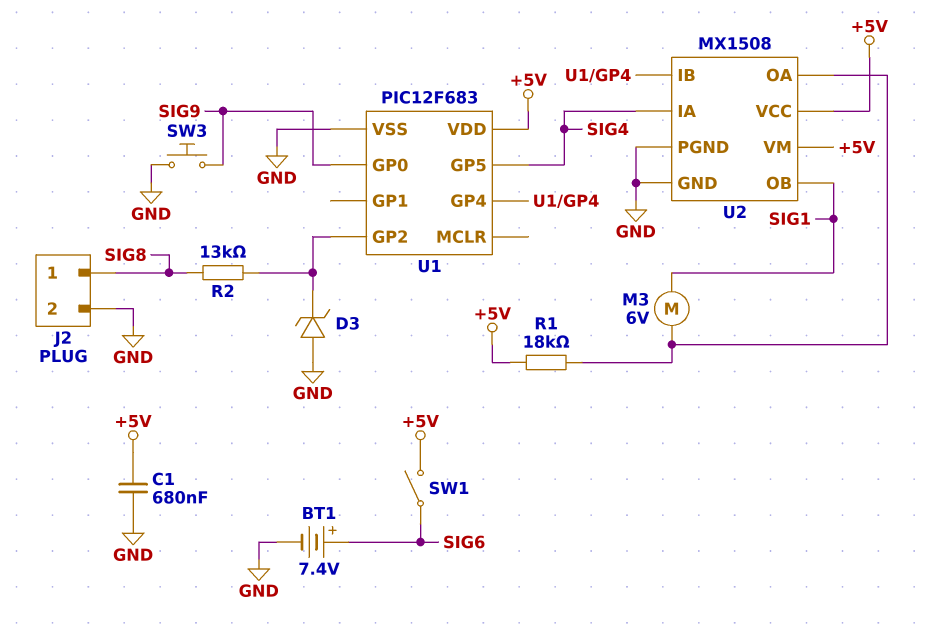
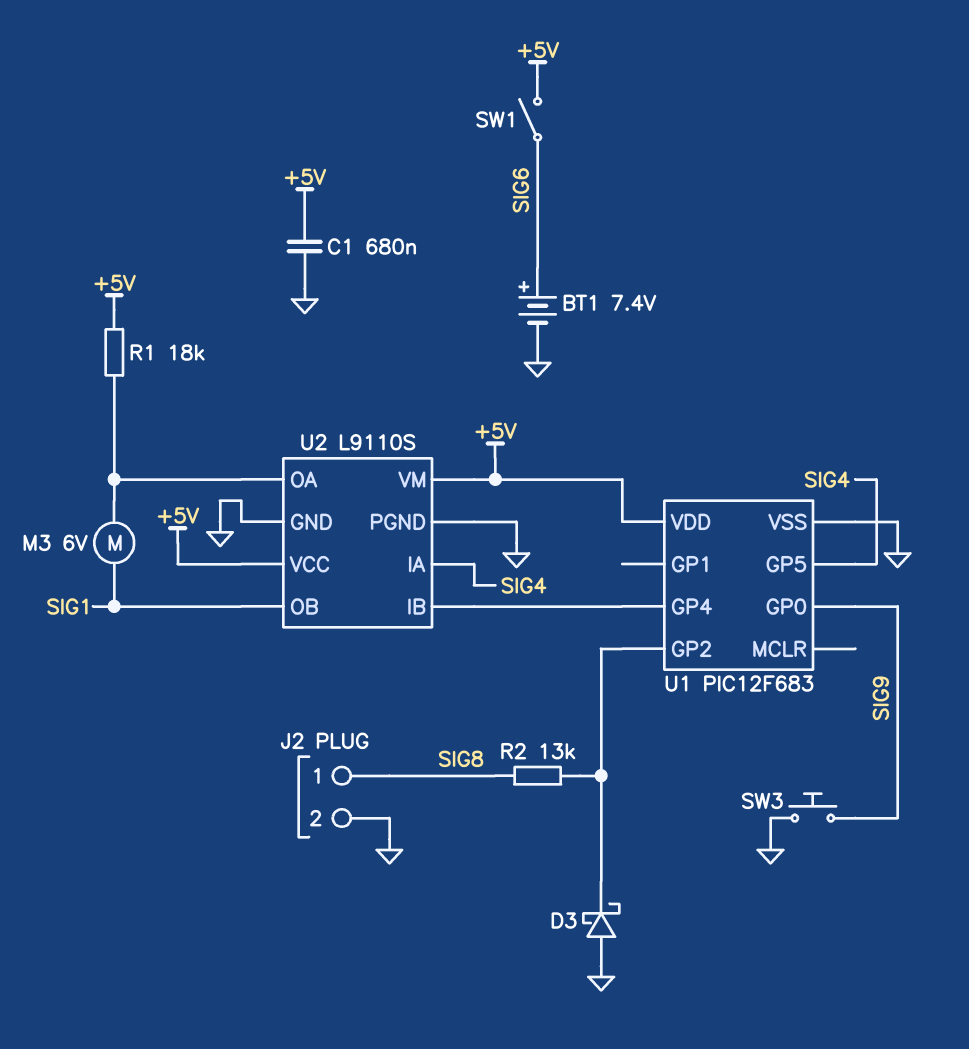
D3: zener (A GND, K U1/GP2) -> schottky (A GND, K U1/GP2)
U2: MX1508 -> L9110S

